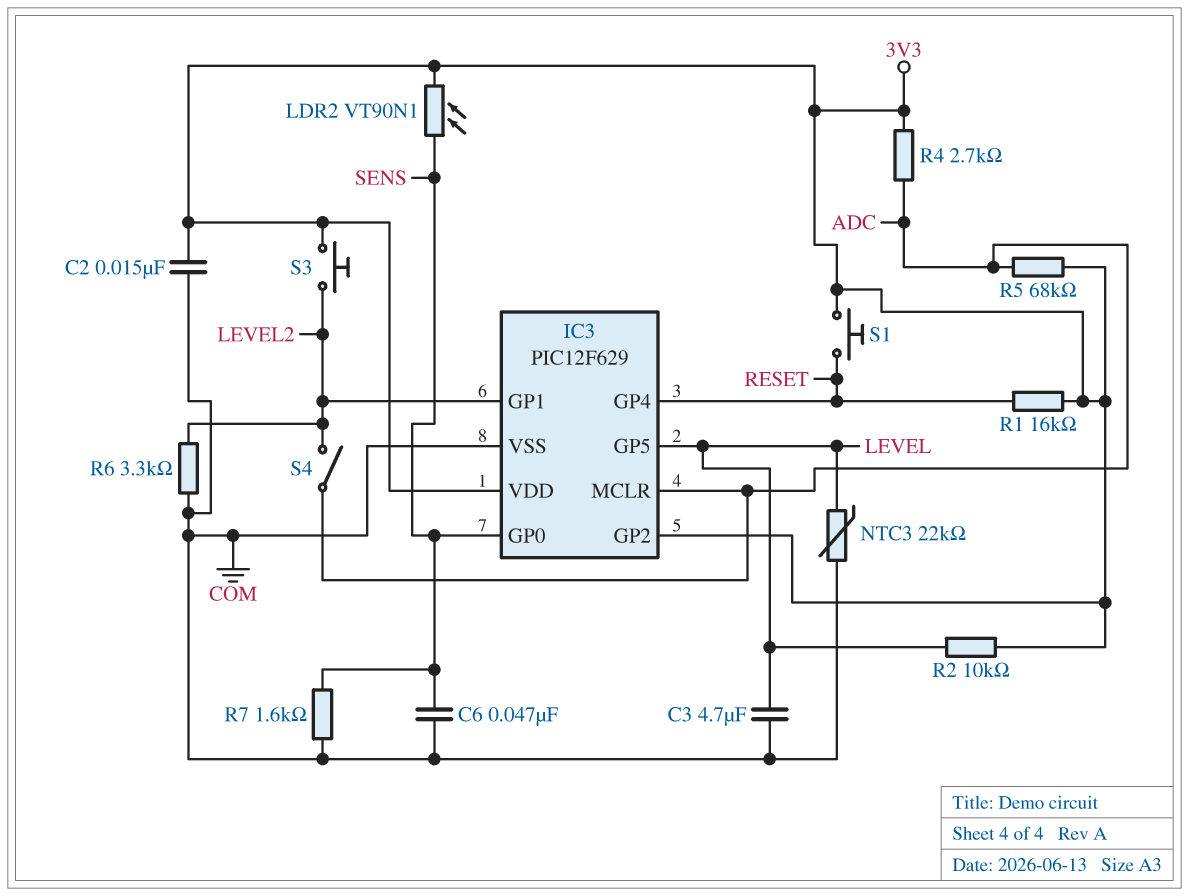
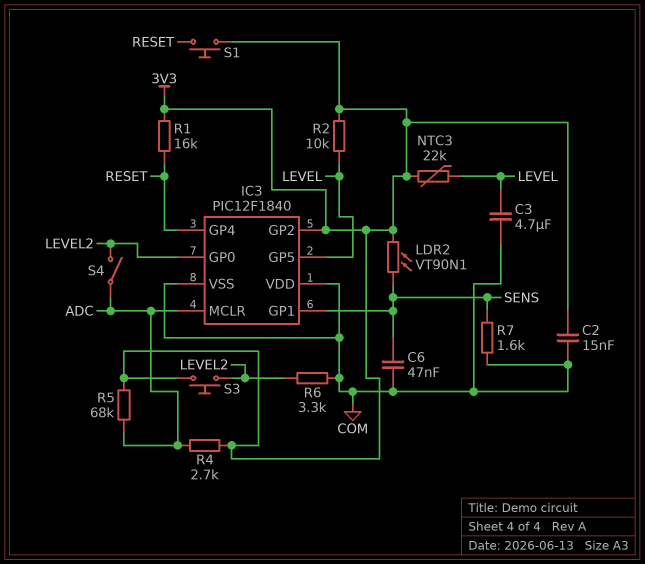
IC3: PIC12F629 -> PIC12F1840
IC3 pin GP0: SENS -> LEVEL2
IC3 pin GP1: LEVEL2 -> SENS
IC3 pin VDD: 3V3 -> COM
NTC3: 22k (COM, LEVEL) -> 22k (3V3, LEVEL)

